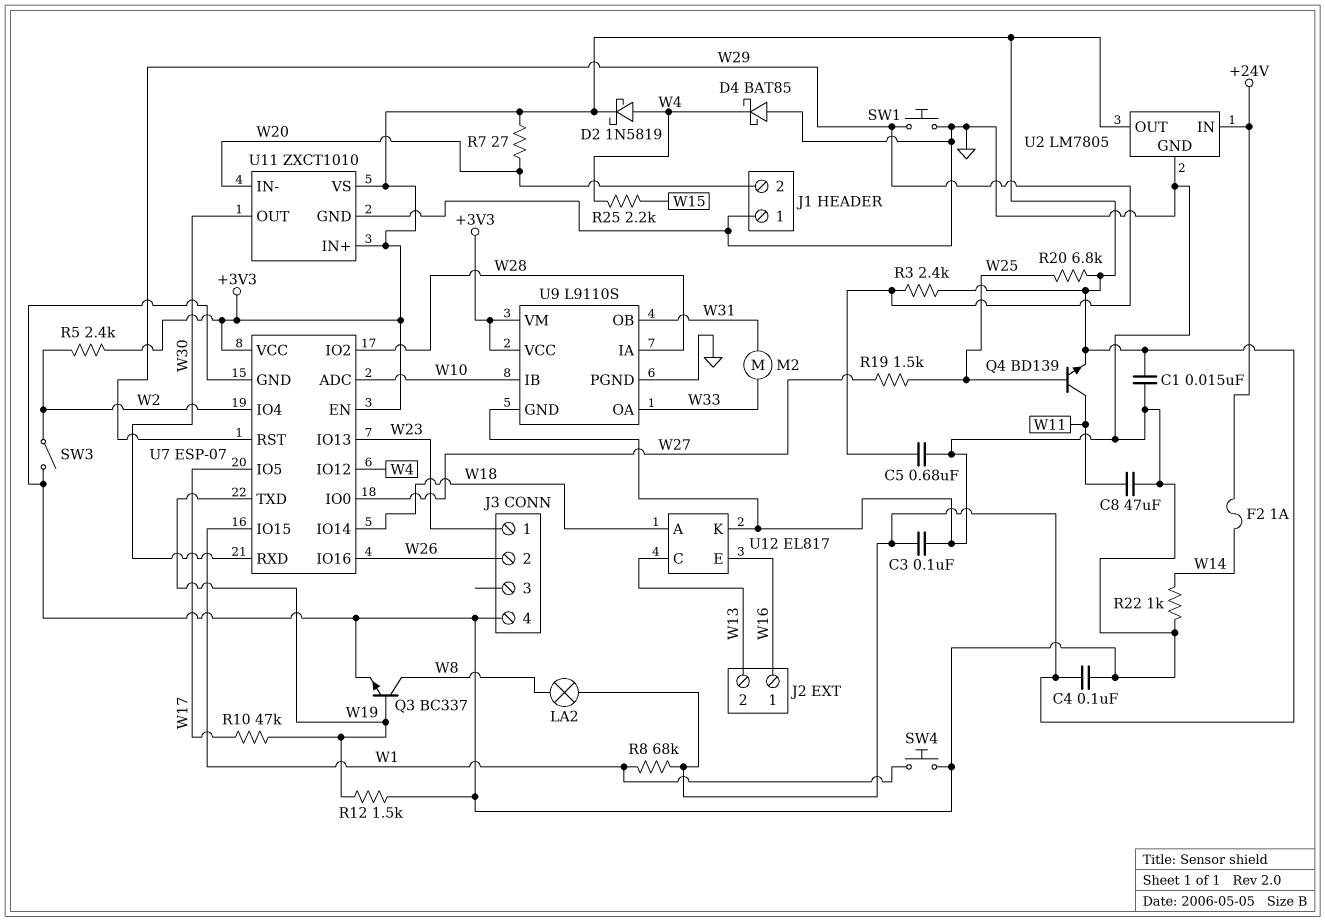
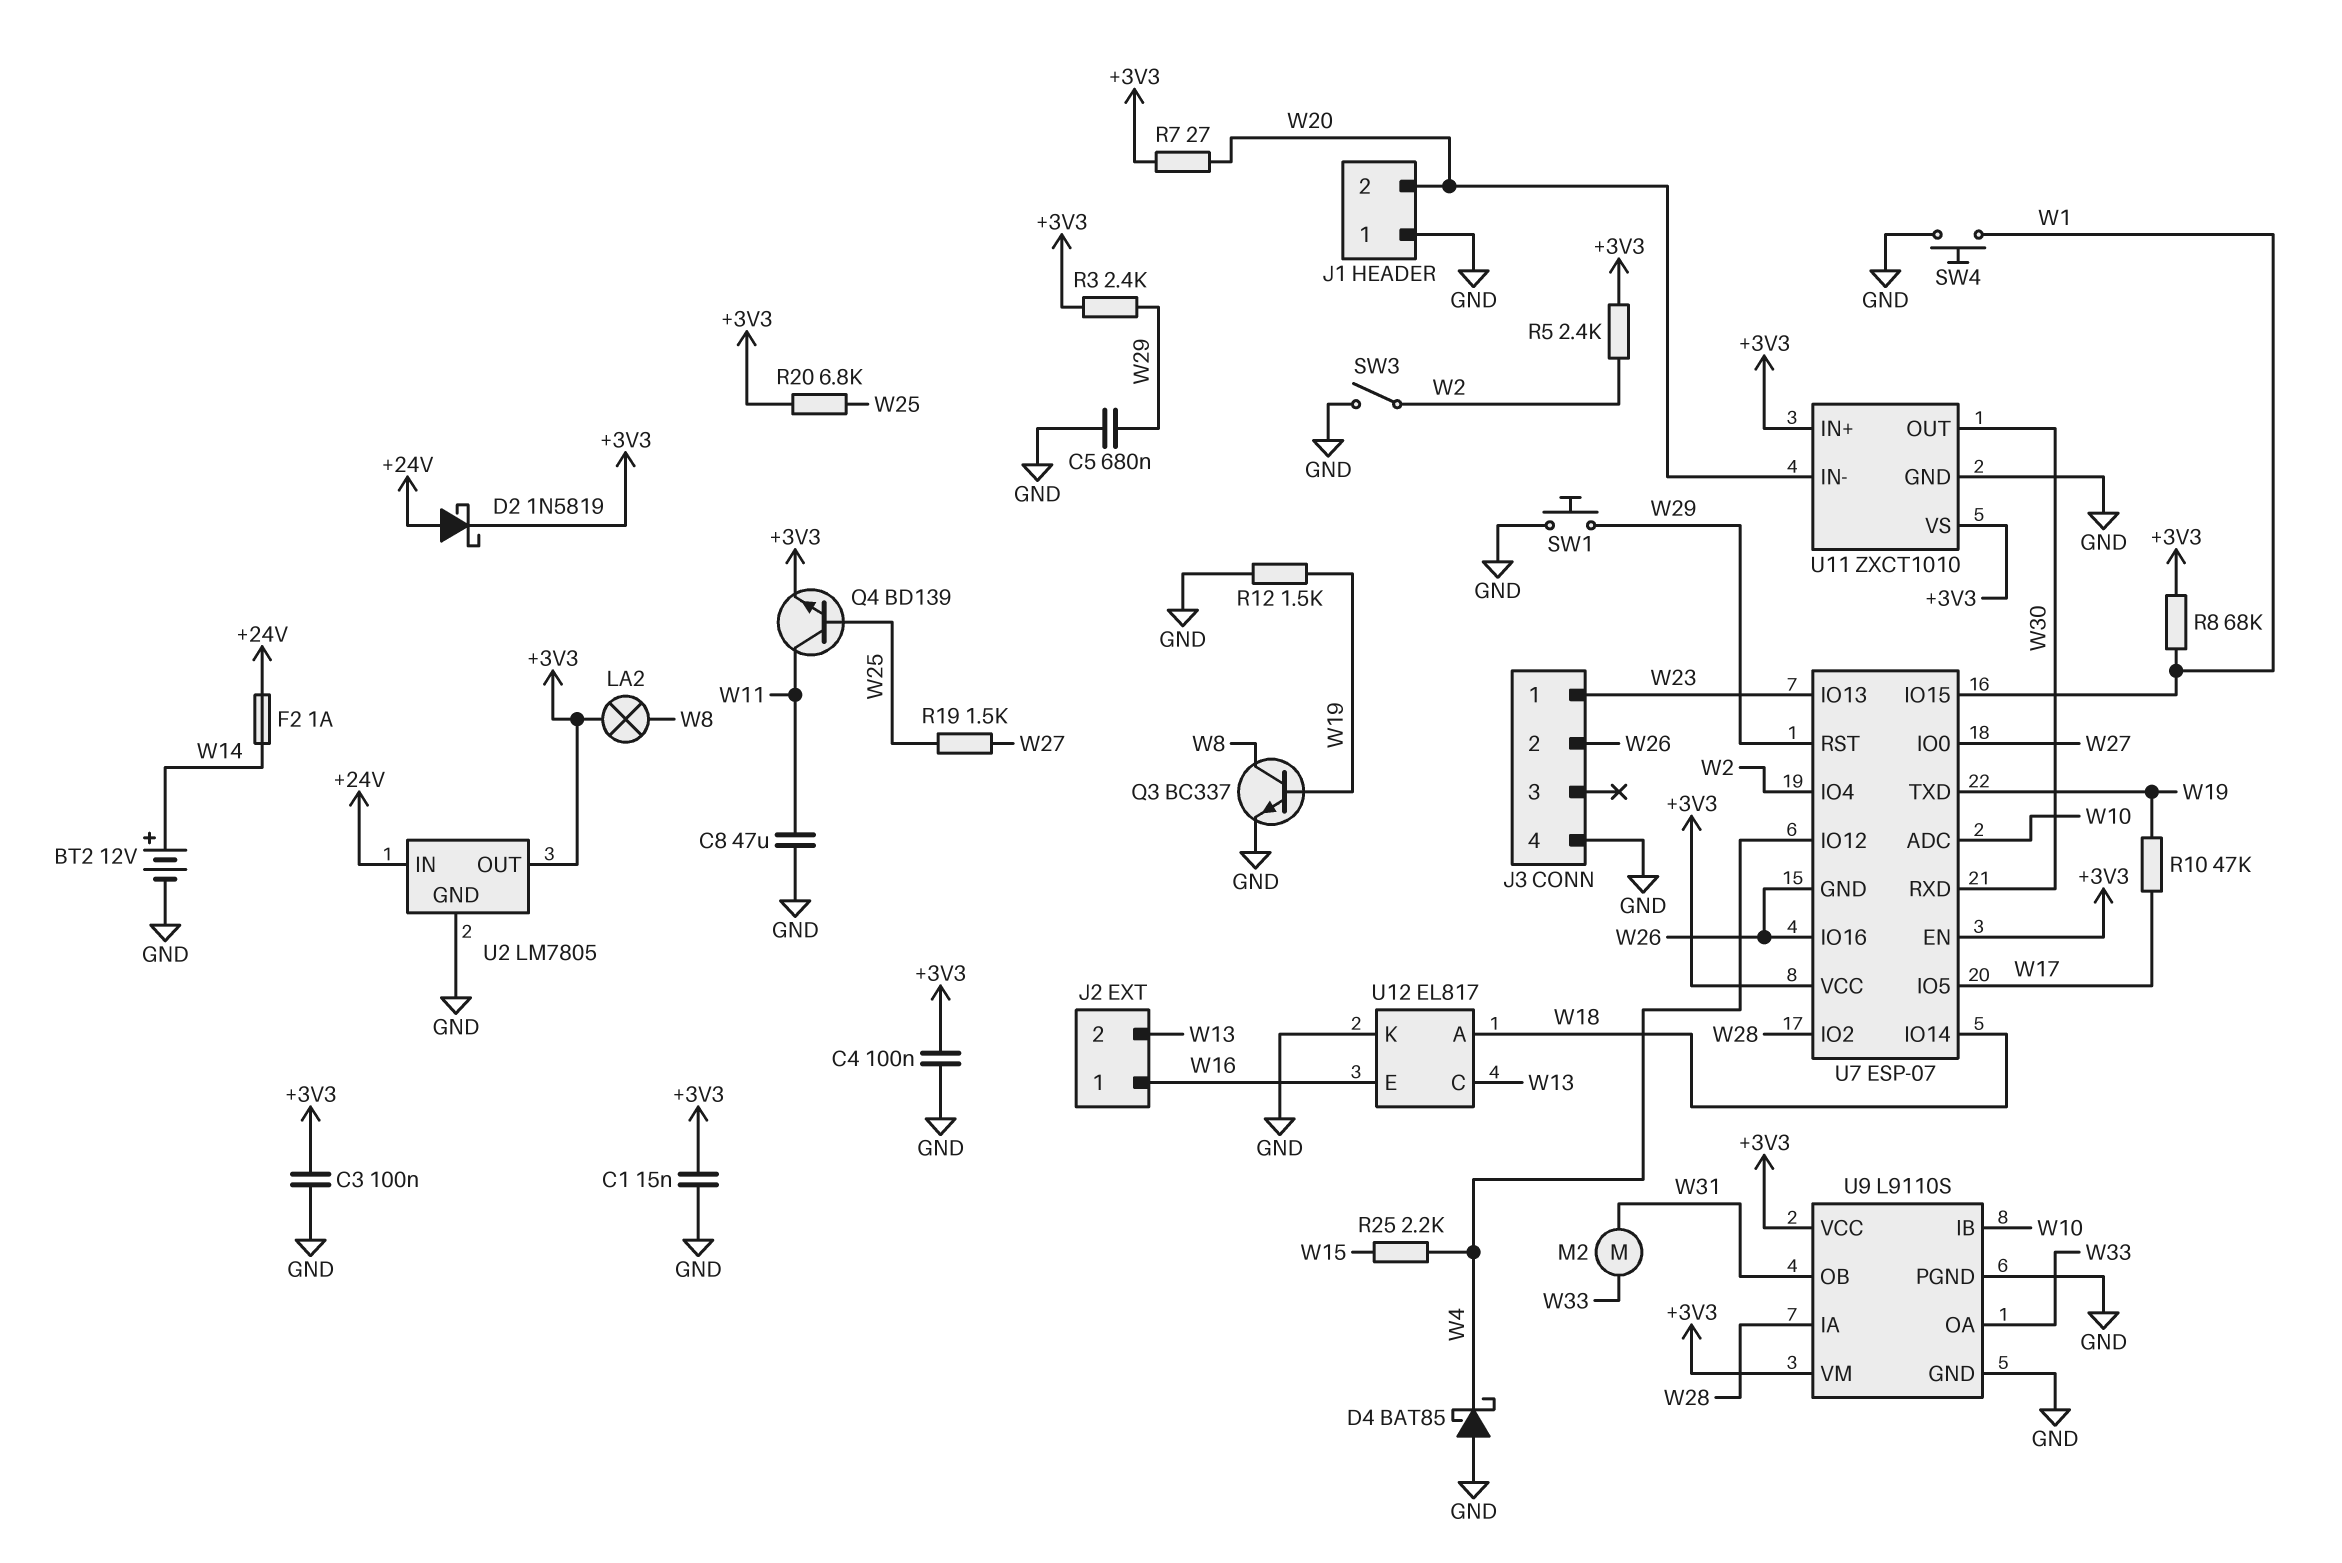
BT2: none -> 12V (plus W14, minus GND)
D2: schottky 1N5819 (A W4, K +3V3) -> schottky 1N5819 (A +24V, K +3V3)
R22: 1k (GND, W14) -> none
U7 pin GND: GND -> W26

